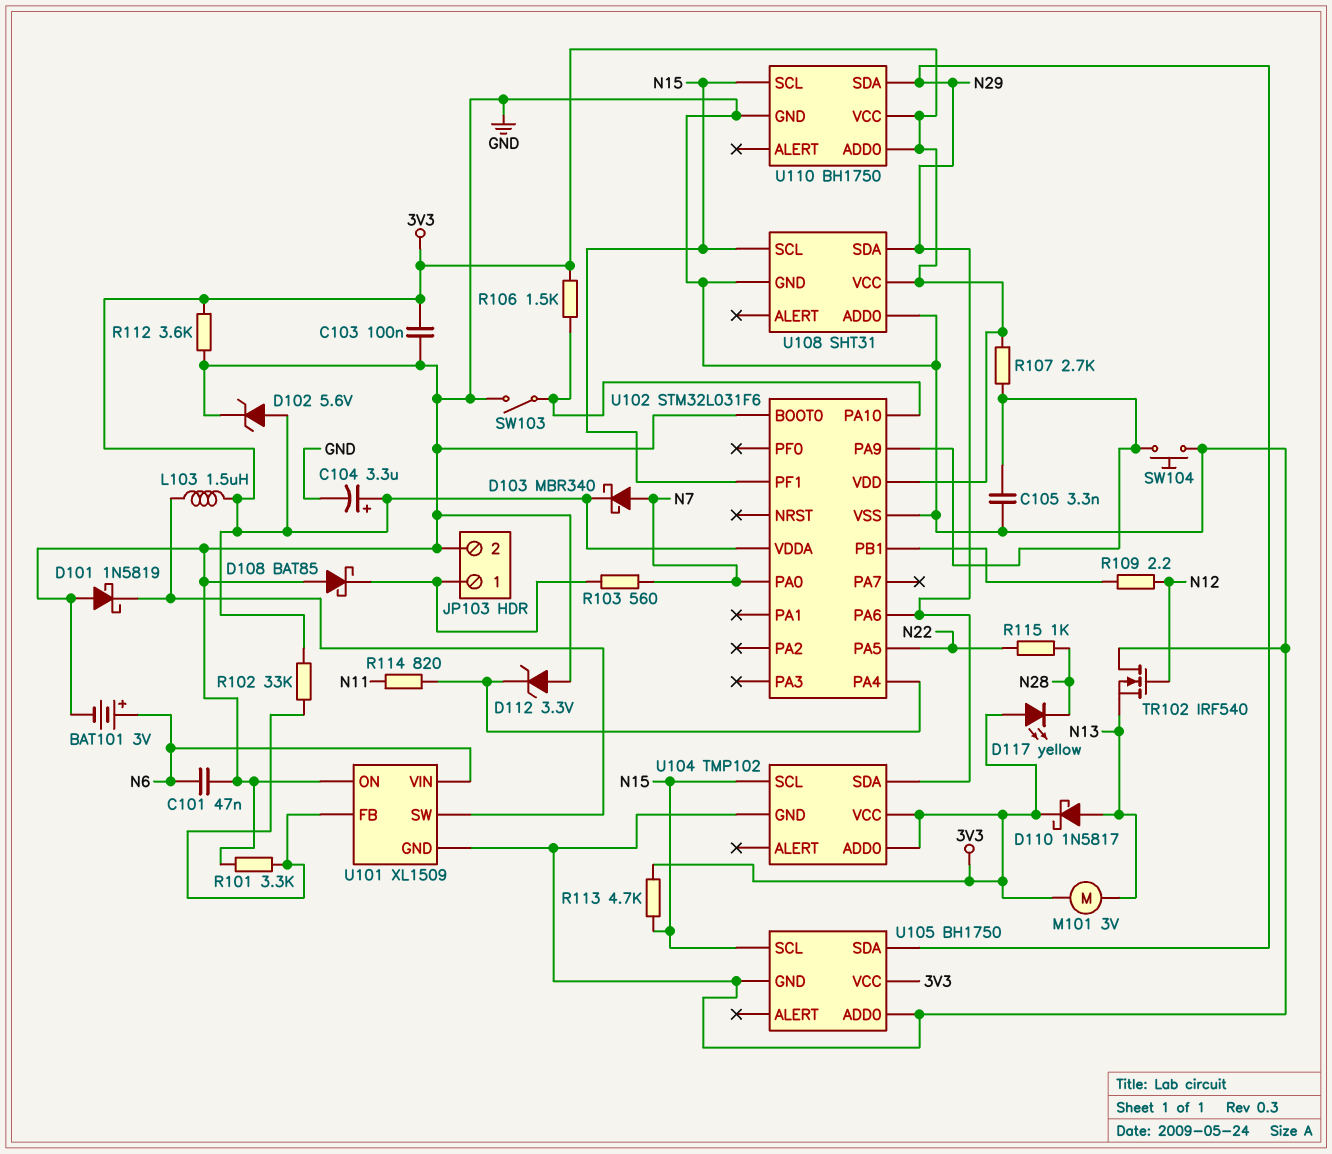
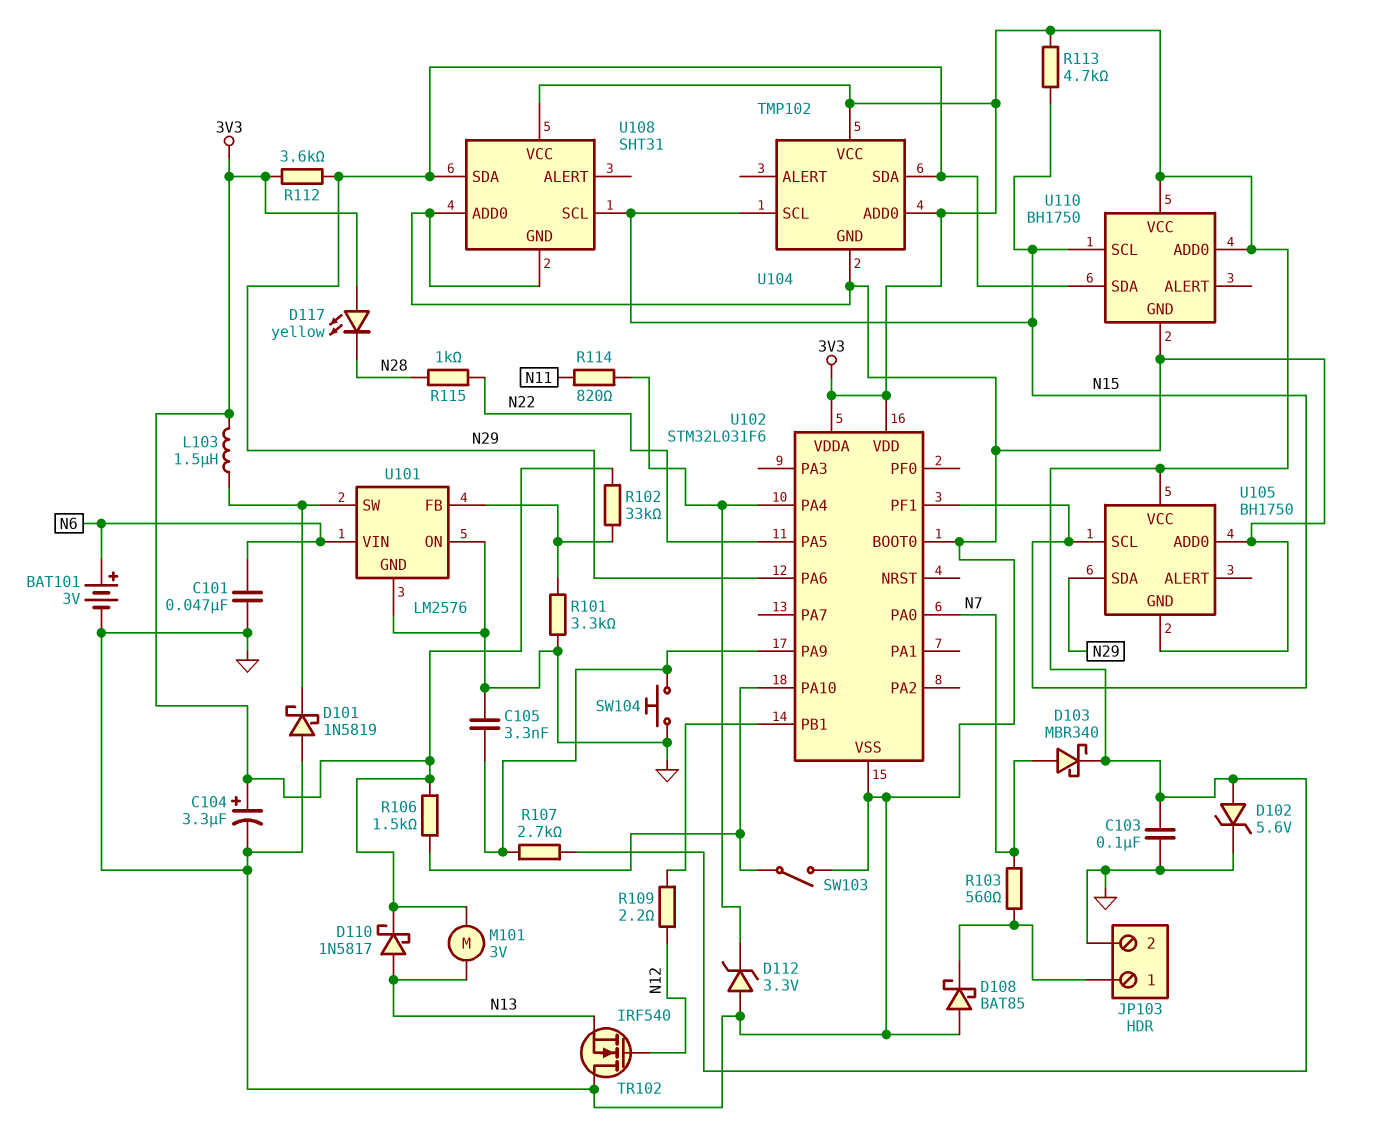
R112: 3.6k (3V3, GND) -> 3.6k (3V3, N29)
U101: XL1509 -> LM2576

